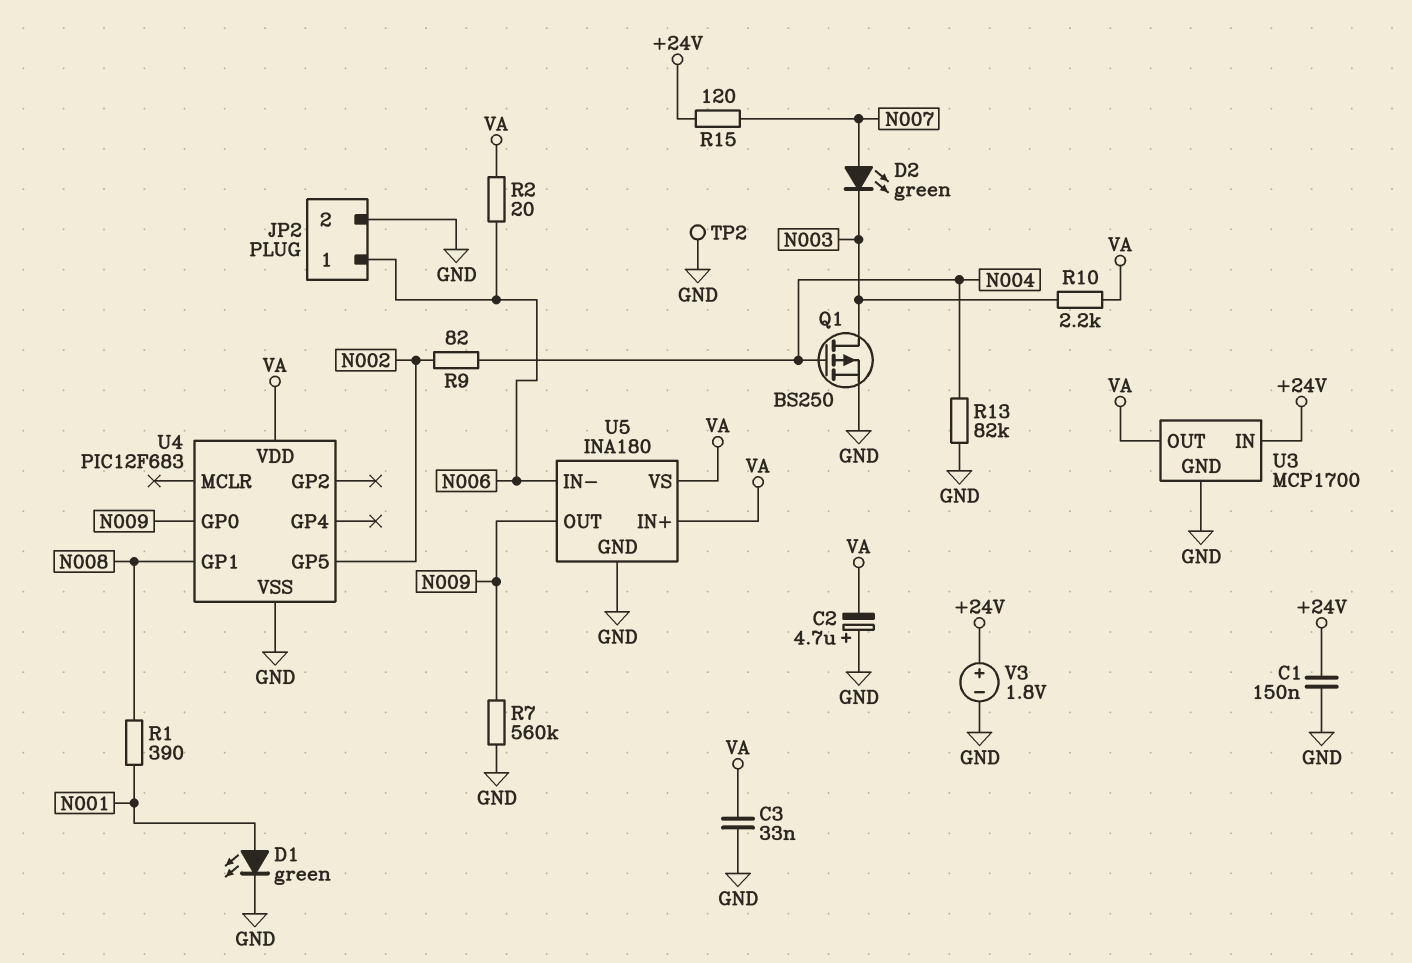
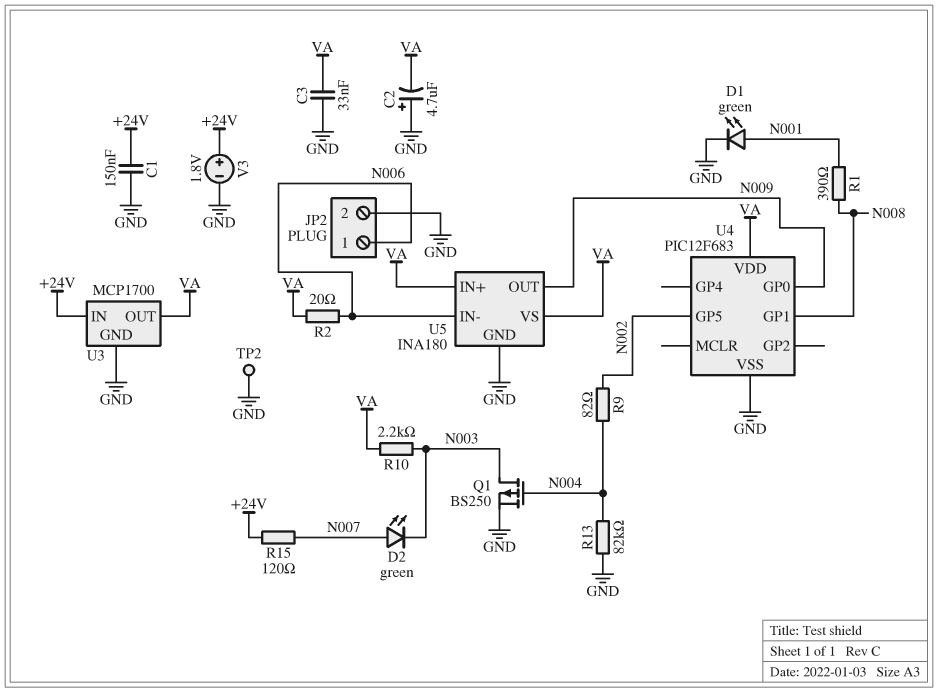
R7: 560k (GND, N009) -> none

